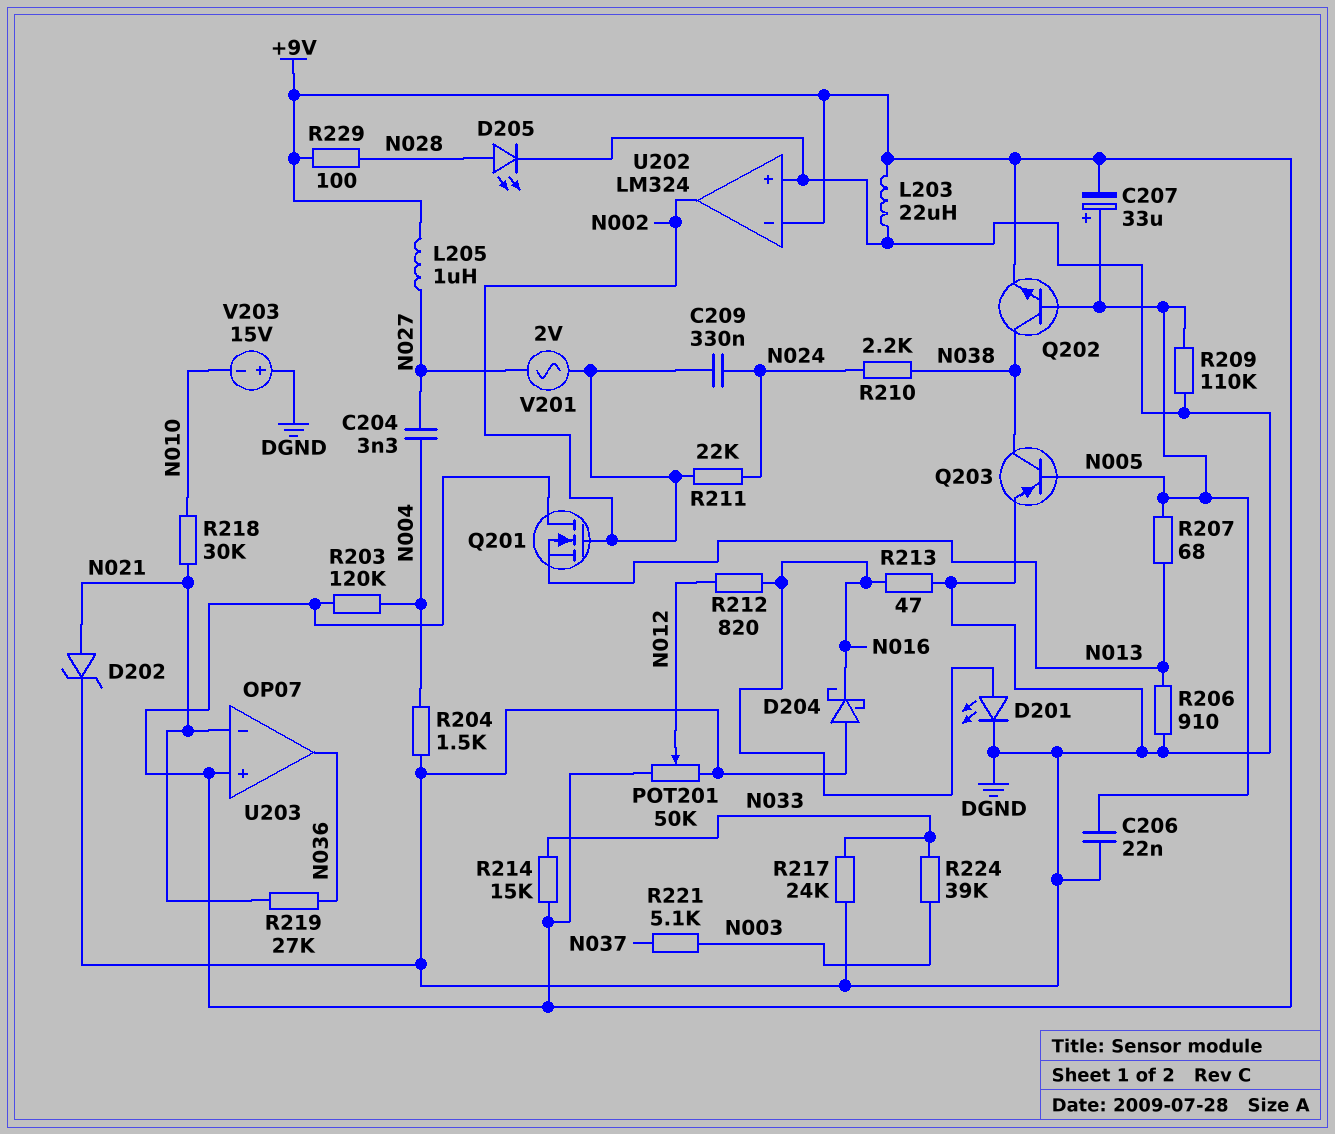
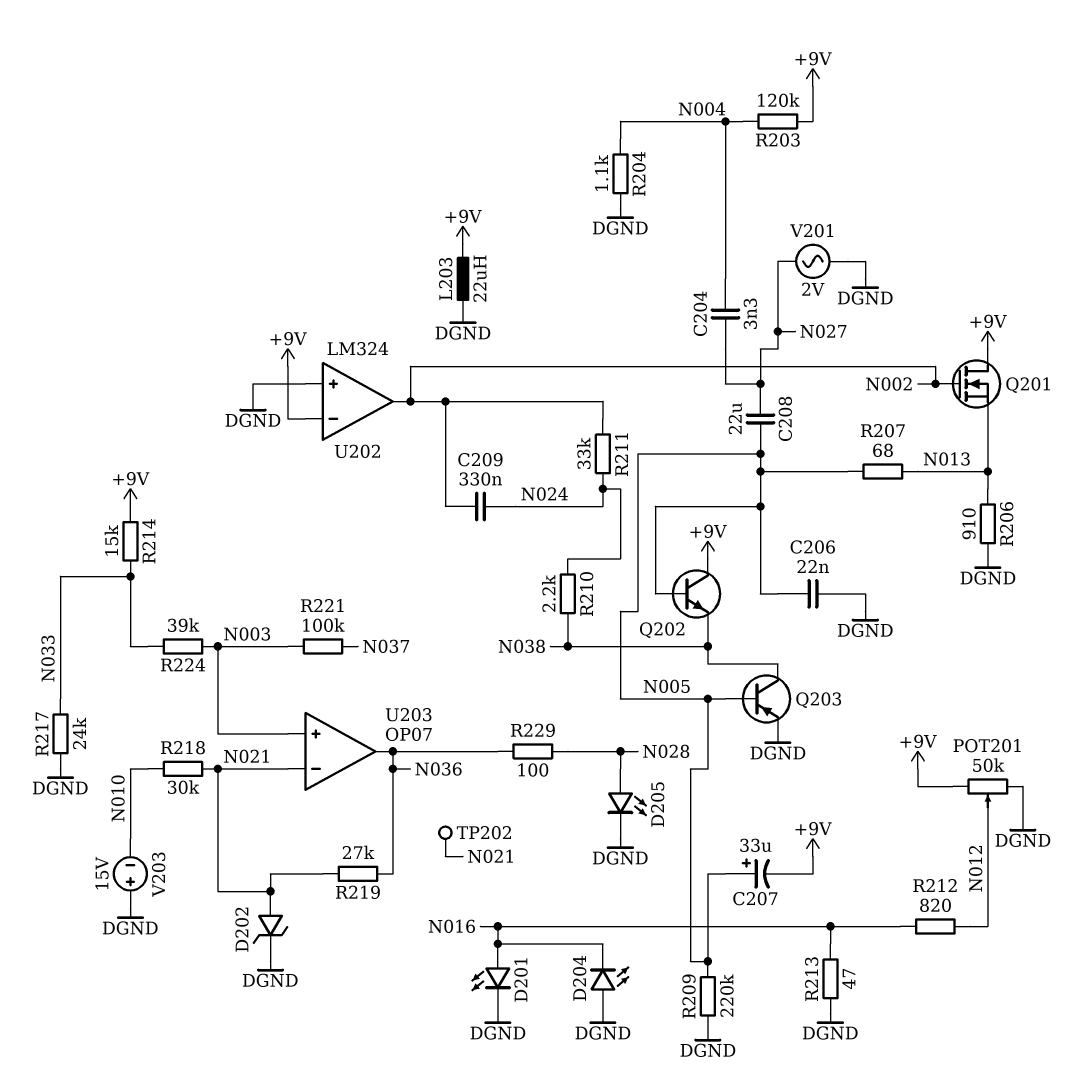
C208: none -> 22uF (N005, N027)
D204: schottky (A DGND, K N016) -> LED (A DGND, K N016)
L205: 1uH (+9V, N027) -> none
Q202: NPN (B N005, C N038, E +9V) -> NPN (B N005, C +9V, E N038)
R204: 1.5k (DGND, N004) -> 1.1k (DGND, N004)
R209: 110k (DGND, N005) -> 220k (DGND, N005)
R211: 22k (N002, N024) -> 33k (N002, N024)
R221: 5.1k (N003, N037) -> 100k (N003, N037)
R229: 100 (+9V, N028) -> 100 (N028, N036)
TP202: none -> test point (N021)
U203 pin in+: +9V -> N003
V201: AC 2V (N002, N027) -> AC 2V (DGND, N027)

